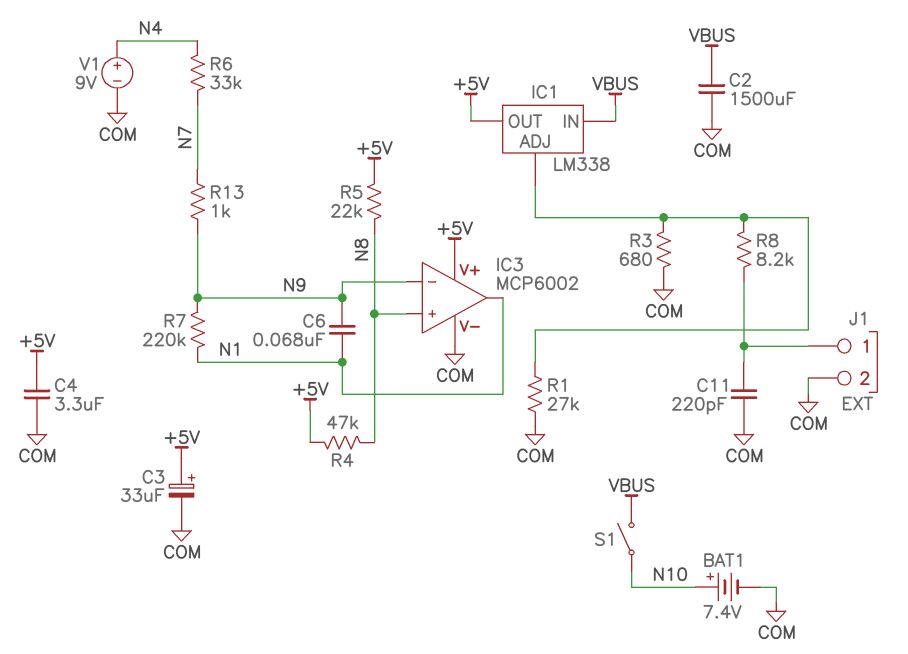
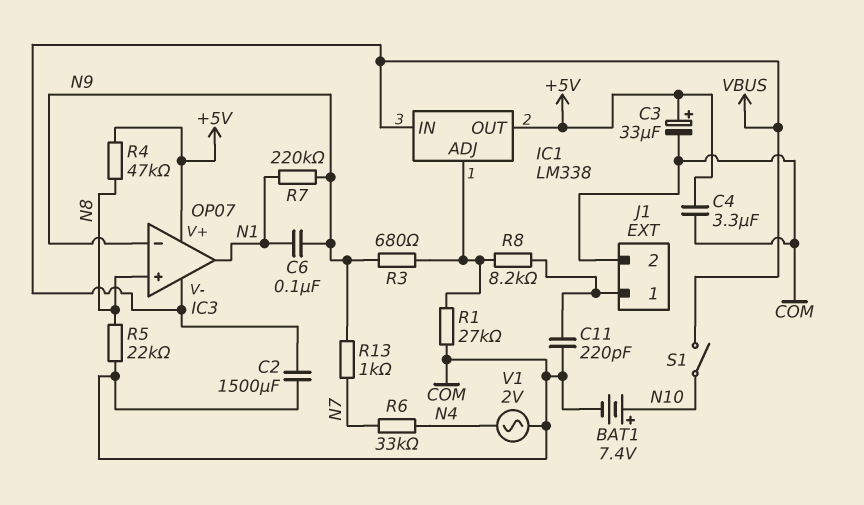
C6: 68nF (N1, N9) -> 100nF (N1, N9)
IC3: MCP6002 -> OP07
IC3 pin V-: COM -> VBUS
R3: 680 (COM, IC1/ADJ) -> 680 (IC1/ADJ, N9)
R5: 22k (+5V, N8) -> 22k (COM, N8)
V1: 9V (plus N4, minus COM) -> AC 2V (COM, N4)

